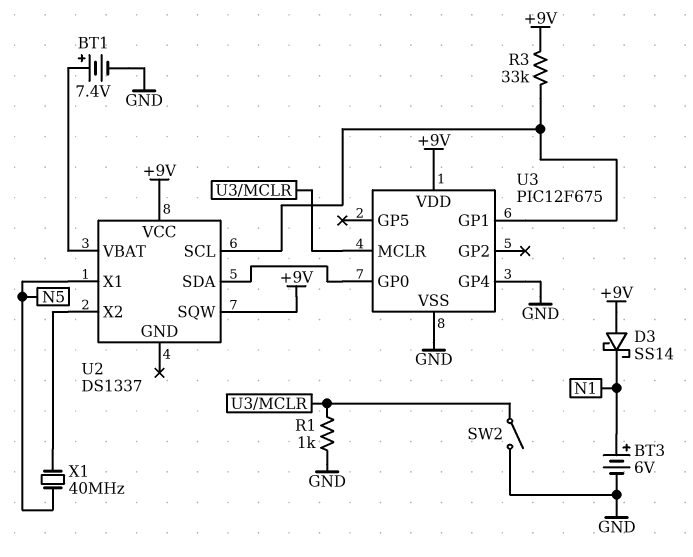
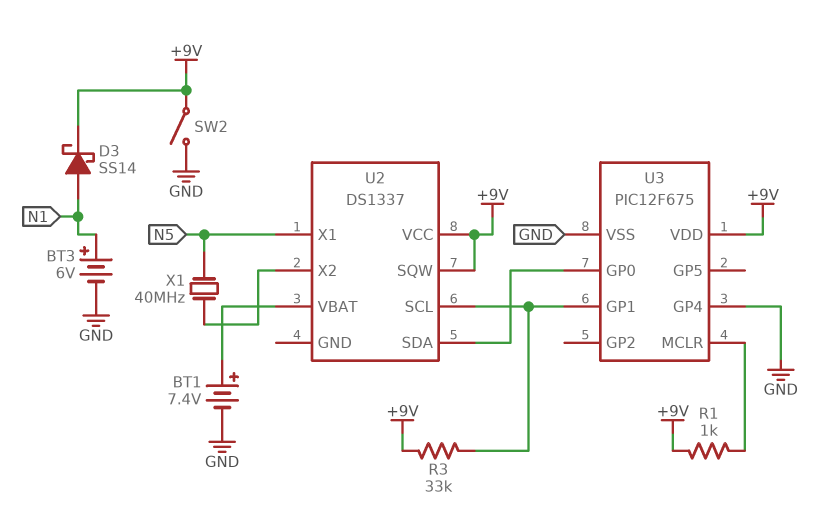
D3: schottky SS14 (A +9V, K N1) -> schottky SS14 (A N1, K +9V)
R1: 1k (GND, U3/MCLR) -> 1k (+9V, U3/MCLR)
SW2: switch (GND, U3/MCLR) -> switch (+9V, GND)

